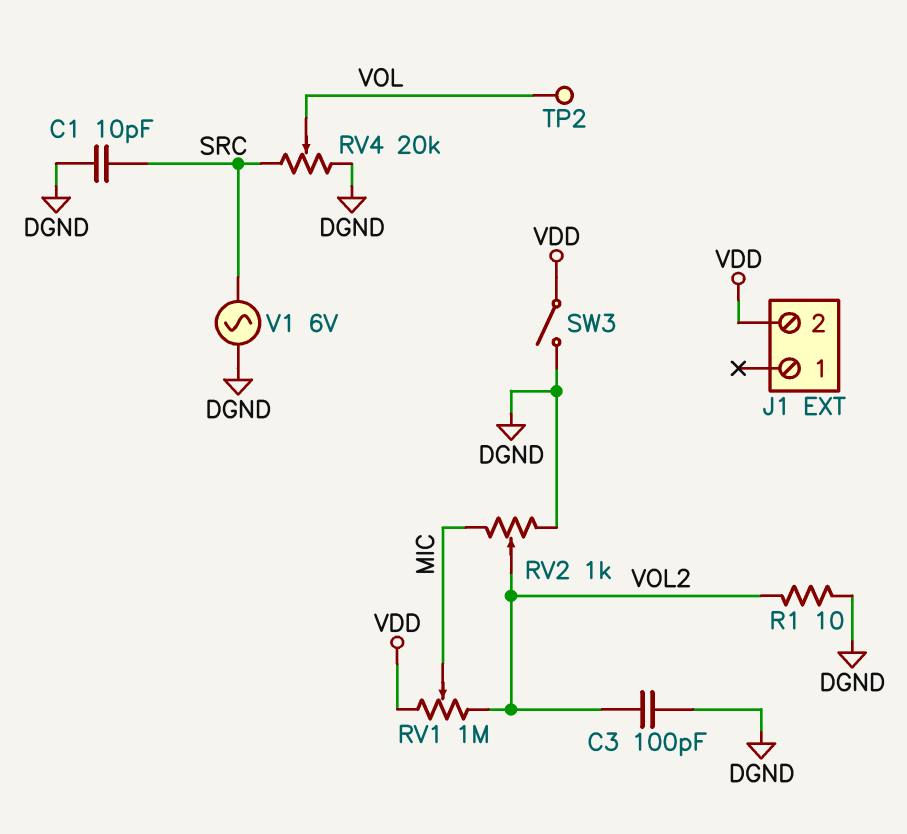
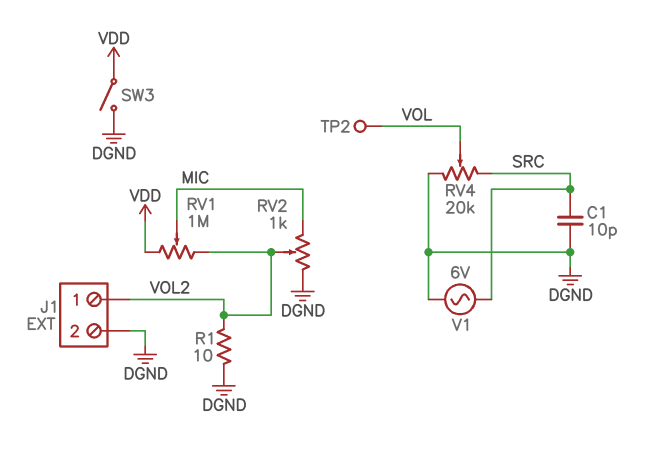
C3: 100pF (DGND, VOL2) -> none
J1 pin 1: none -> VOL2
J1 pin 2: VDD -> DGND

